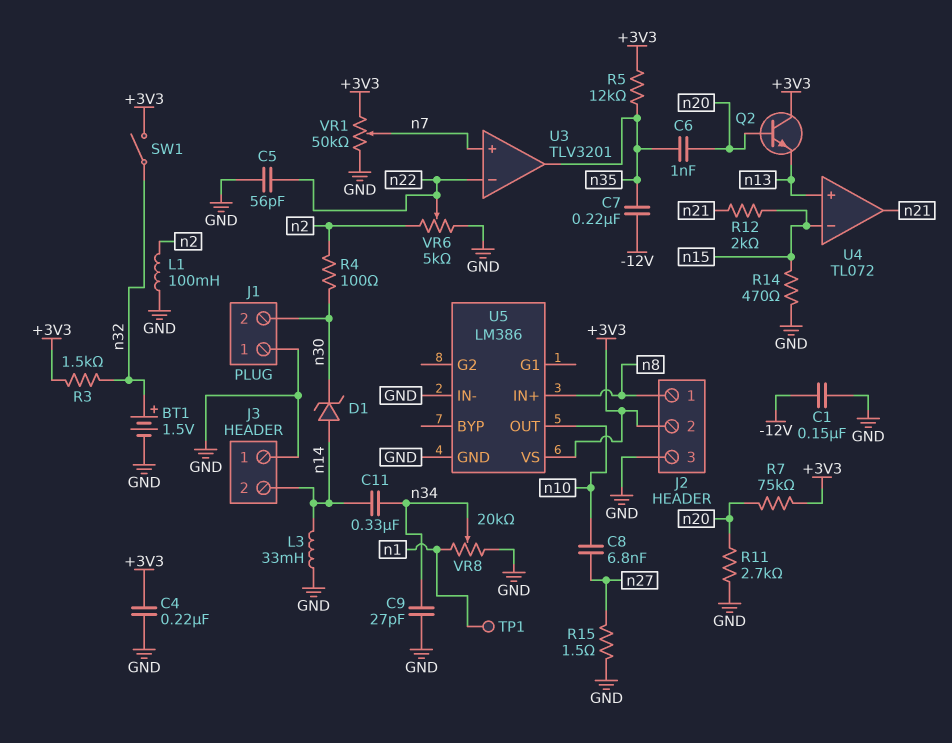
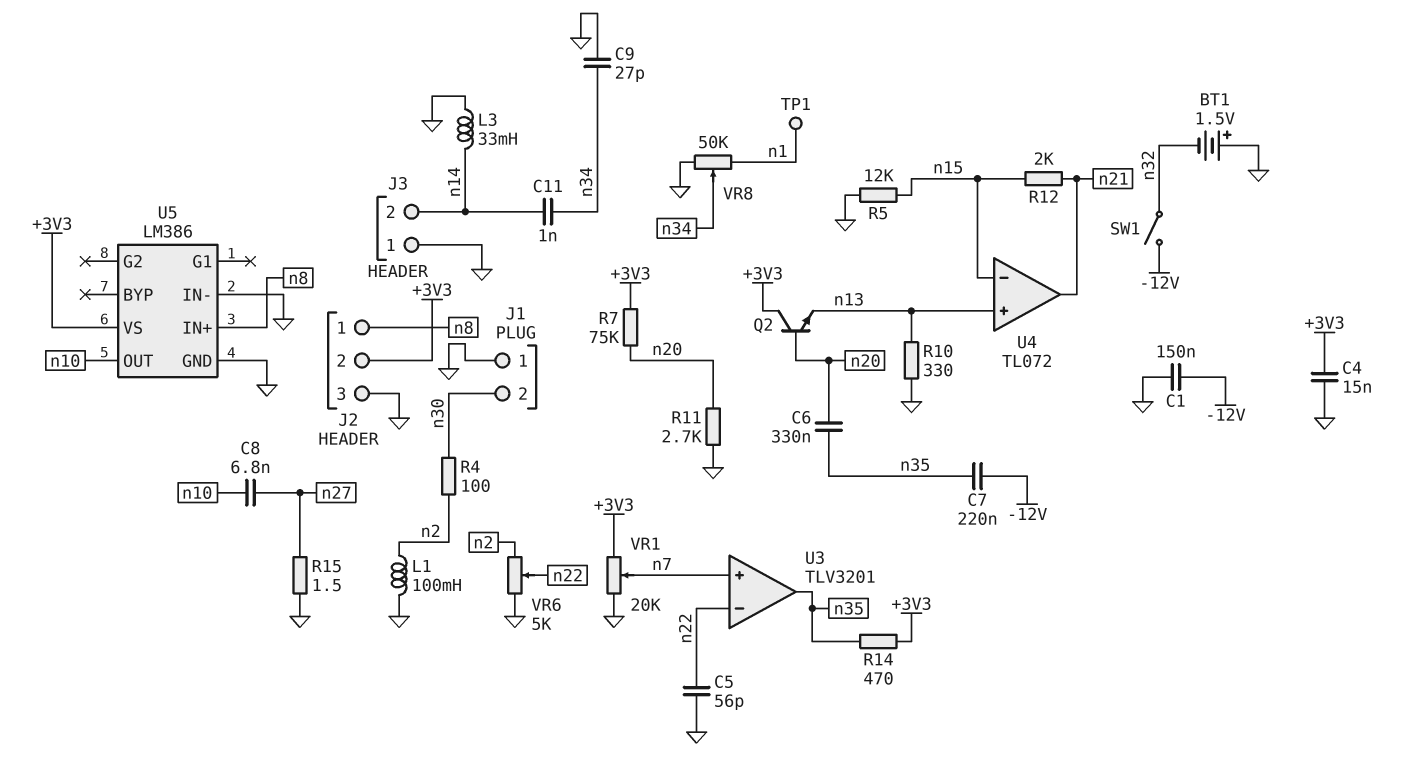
BT1: 1.5V (plus n32, minus GND) -> 1.5V (plus GND, minus n32)
C4: 220nF (+3V3, GND) -> 15nF (+3V3, GND)
C6: 1nF (n20, n35) -> 330nF (n20, n35)
C11: 330nF (n14, n34) -> 1nF (n14, n34)
D1: zener (A n14, K n30) -> none
R3: 1.5k (+3V3, n32) -> none
R5: 12k (+3V3, n35) -> 12k (GND, n15)
R10: none -> 330 (GND, n13)
R14: 470 (GND, n15) -> 470 (+3V3, n35)
SW1: switch (+3V3, n32) -> switch (-12V, n32)
VR1: 50k (+3V3, GND, wiper n7) -> 20k (+3V3, GND, wiper n7)
VR8: 20k (GND, n1, wiper n34) -> 50k (GND, n1, wiper n34)

